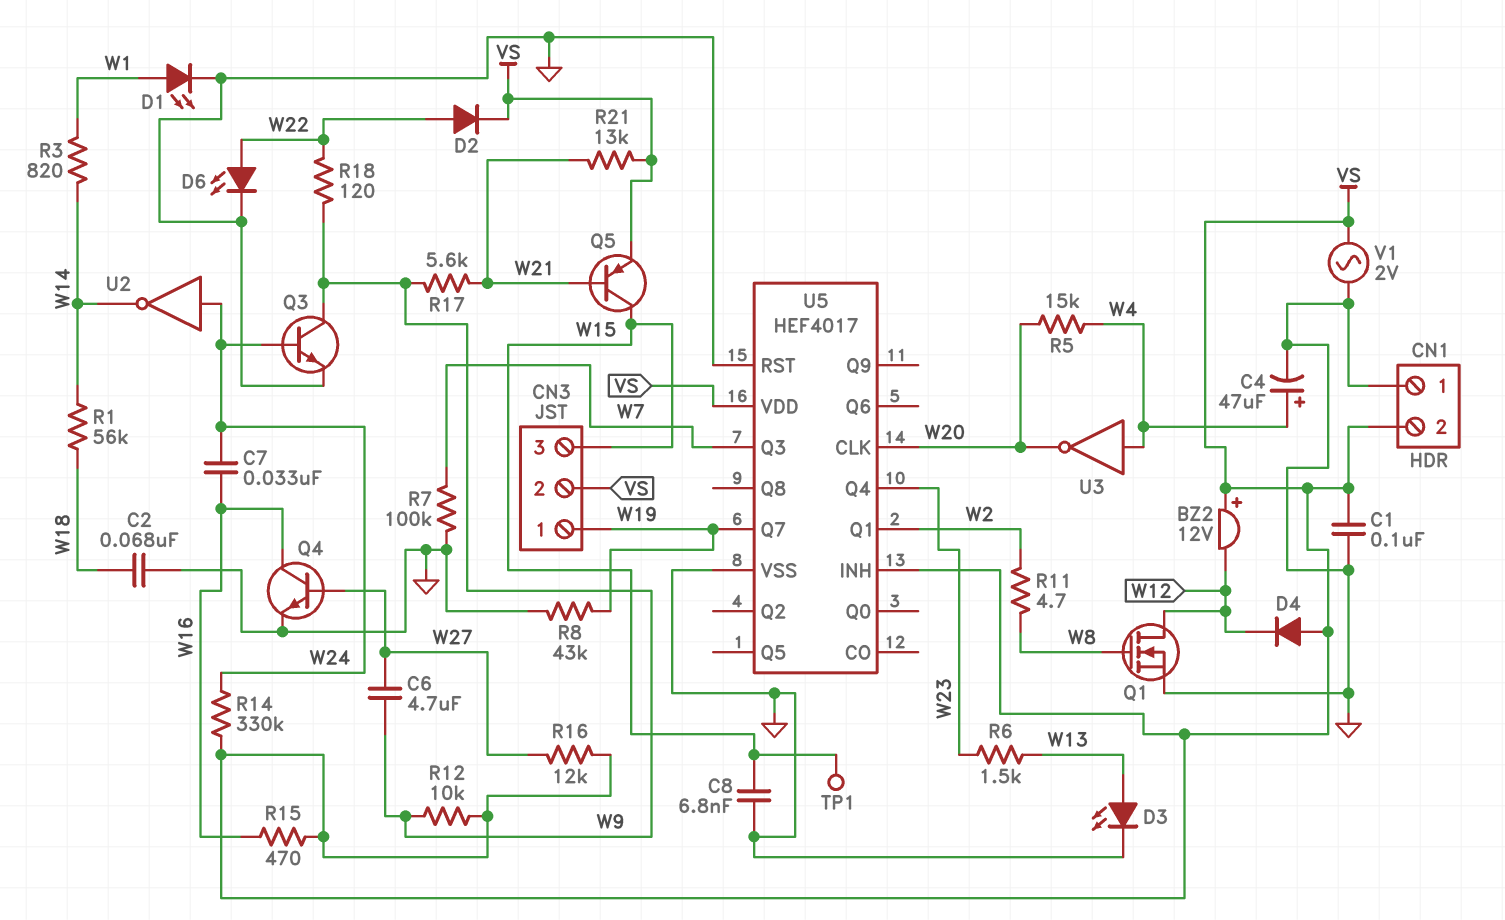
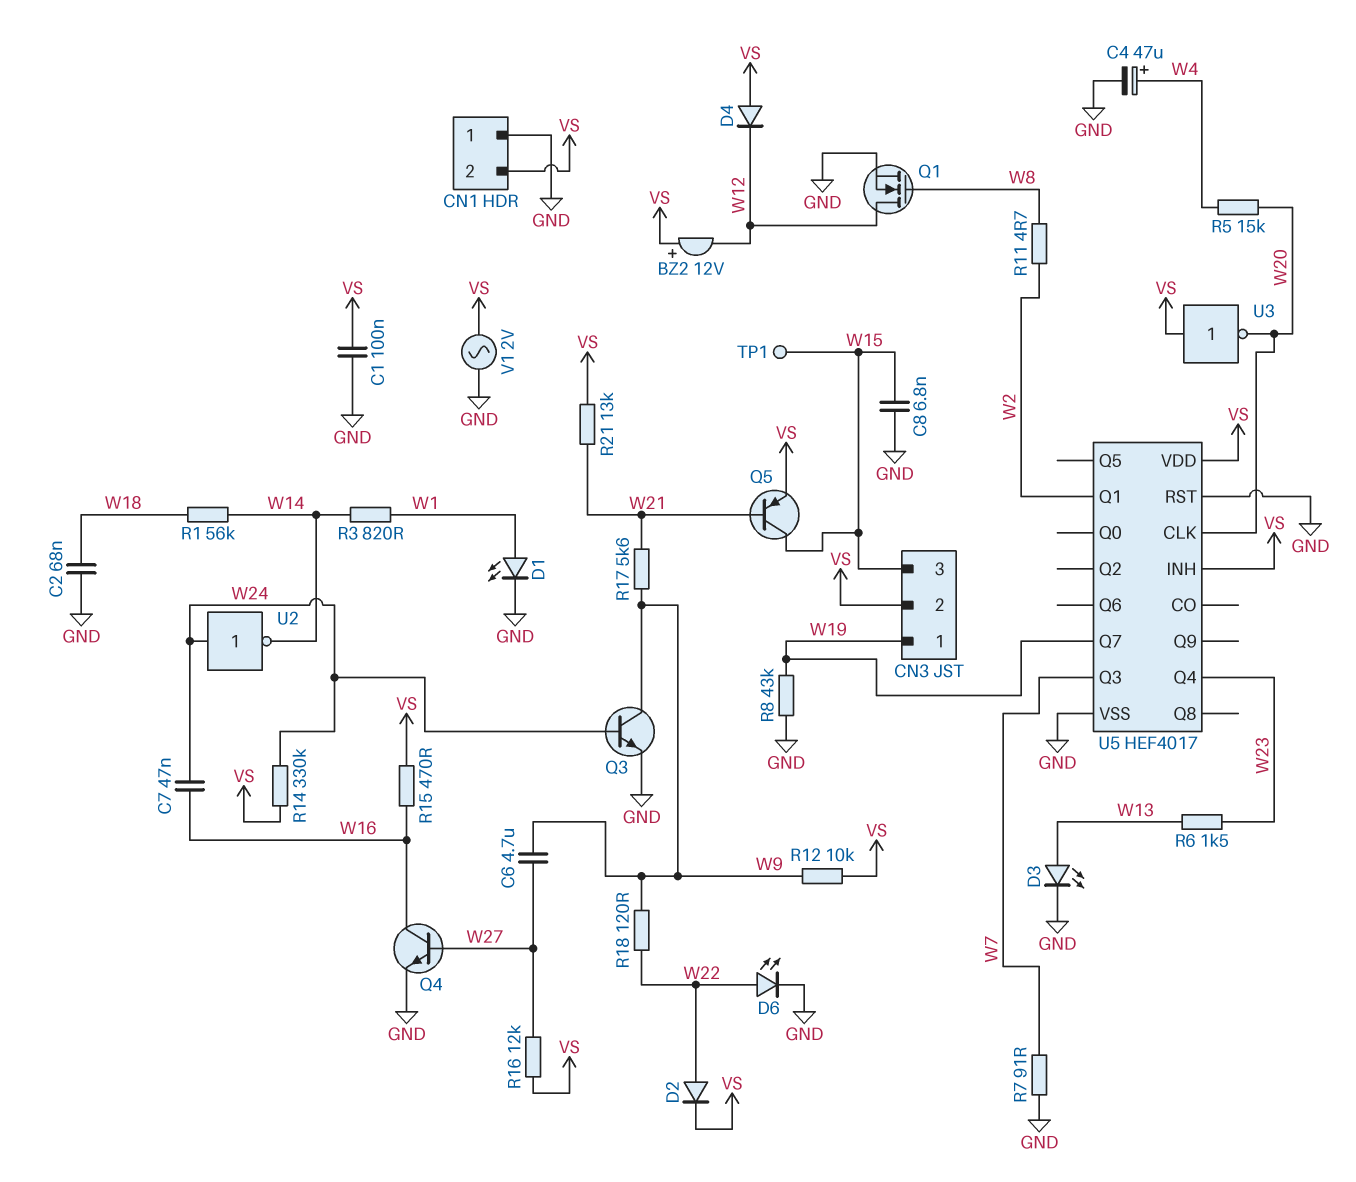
C7: 33nF (W16, W24) -> 47nF (W16, W24)
R7: 100k (GND, W7) -> 91 (GND, W7)
U3: NOT (in W4, out W20) -> NOT (in VS, out W20)

